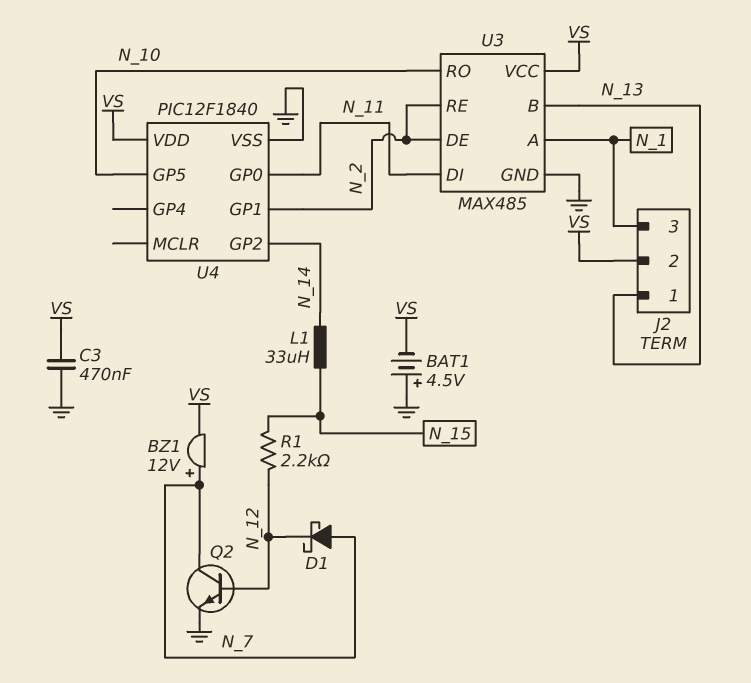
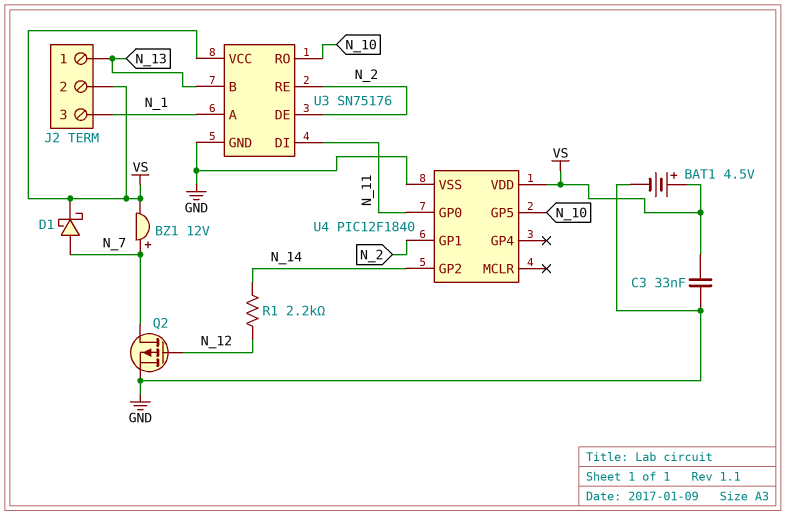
BAT1: 4.5V (plus GND, minus VS) -> 4.5V (plus VS, minus GND)
C3: 470nF (GND, VS) -> 33nF (GND, VS)
D1: schottky (A N_7, K N_12) -> schottky (A N_7, K VS)
L1: 33uH (N_14, N_15) -> none
Q2: NPN (B N_12, C N_7, E GND) -> PMOS (G N_12, D N_7, S GND)
R1: 2.2k (N_12, N_15) -> 2.2k (N_12, N_14)
U3: MAX485 -> SN75176

